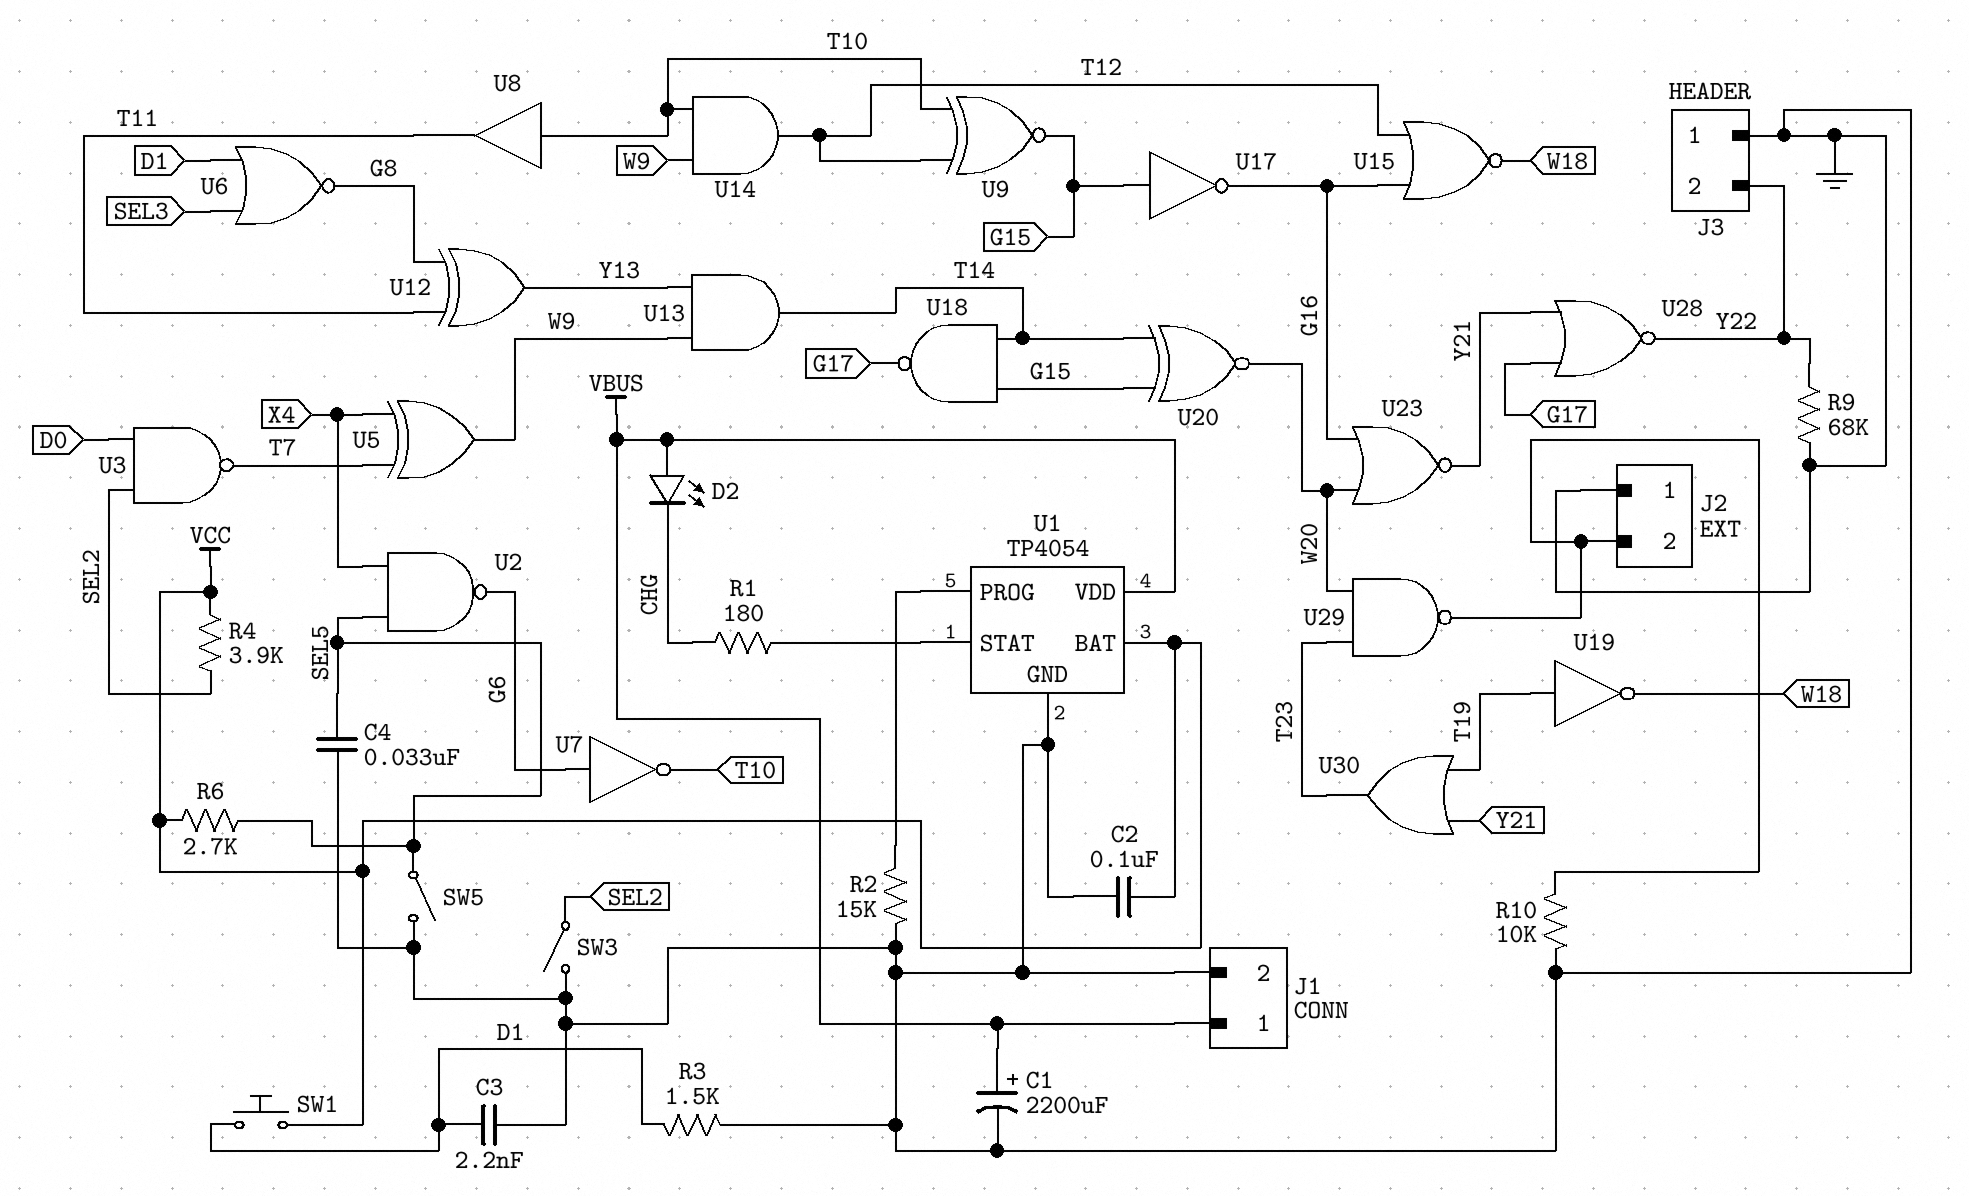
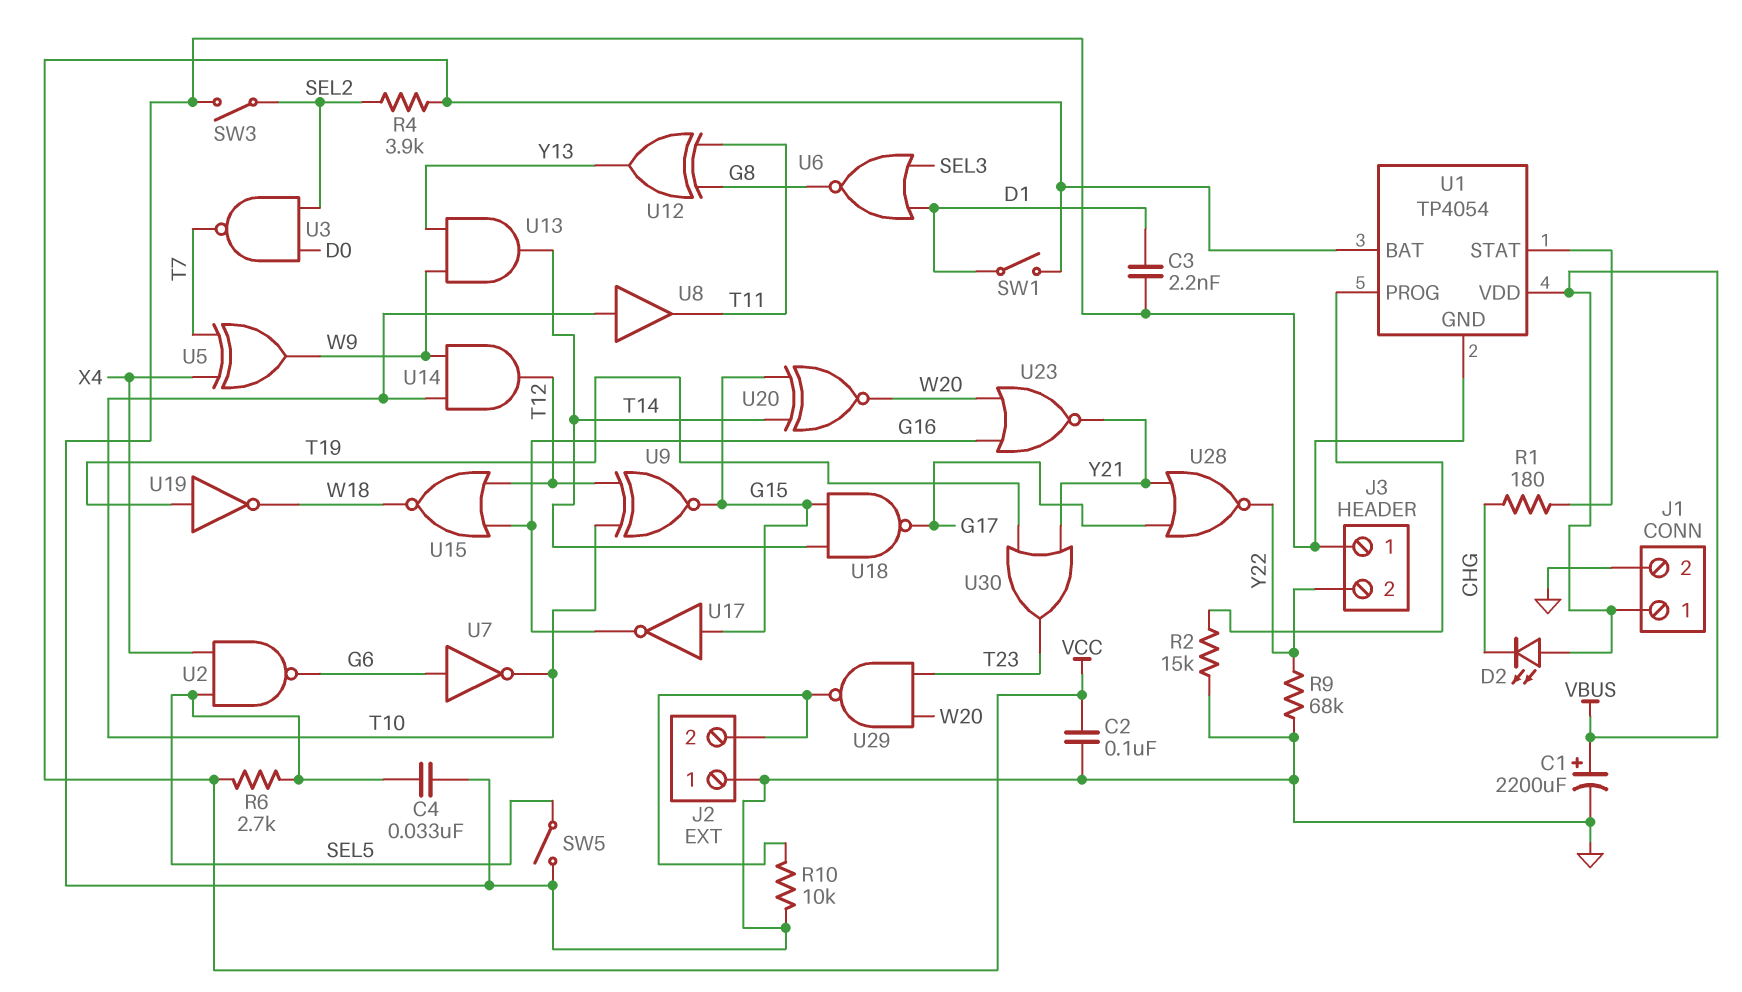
R3: 1.5k (D1, GND) -> none
SW1: button (D1, VCC) -> switch (D1, VCC)

